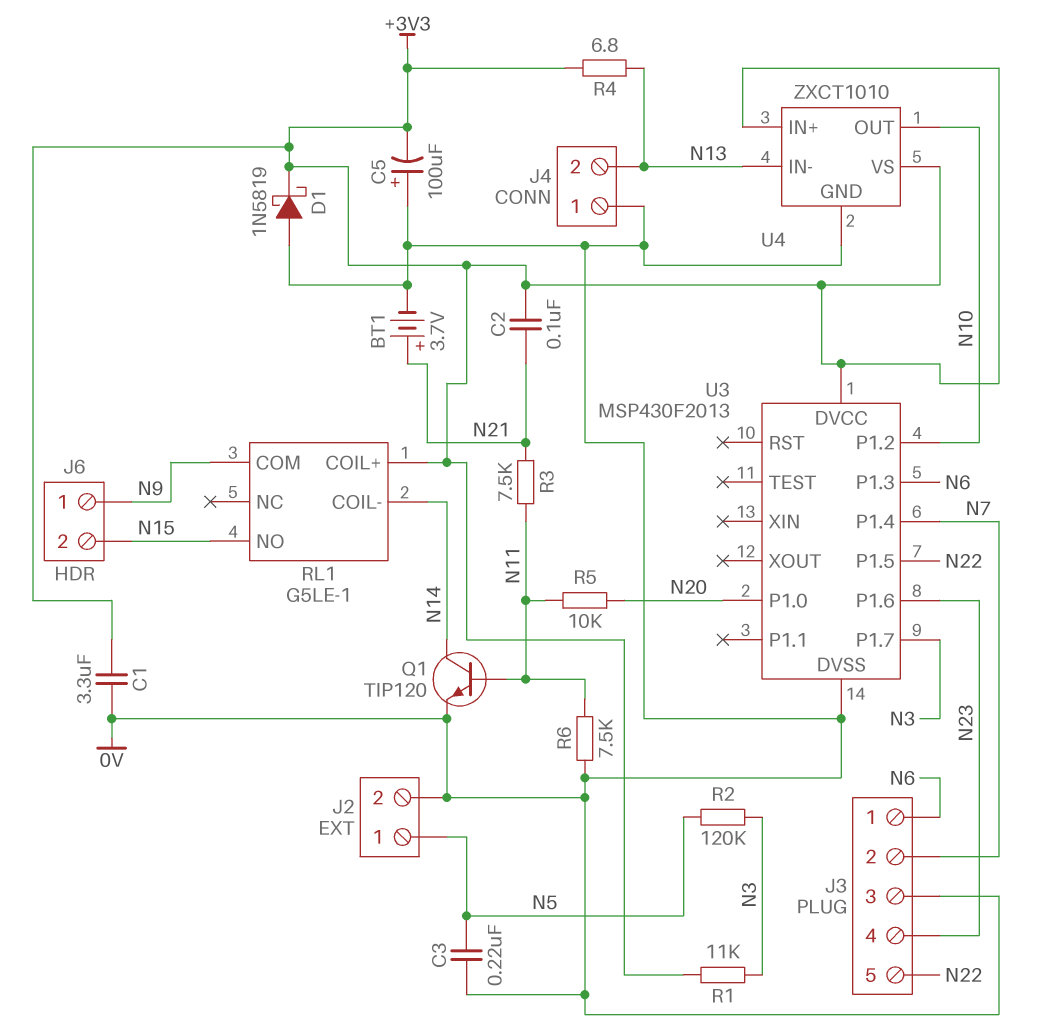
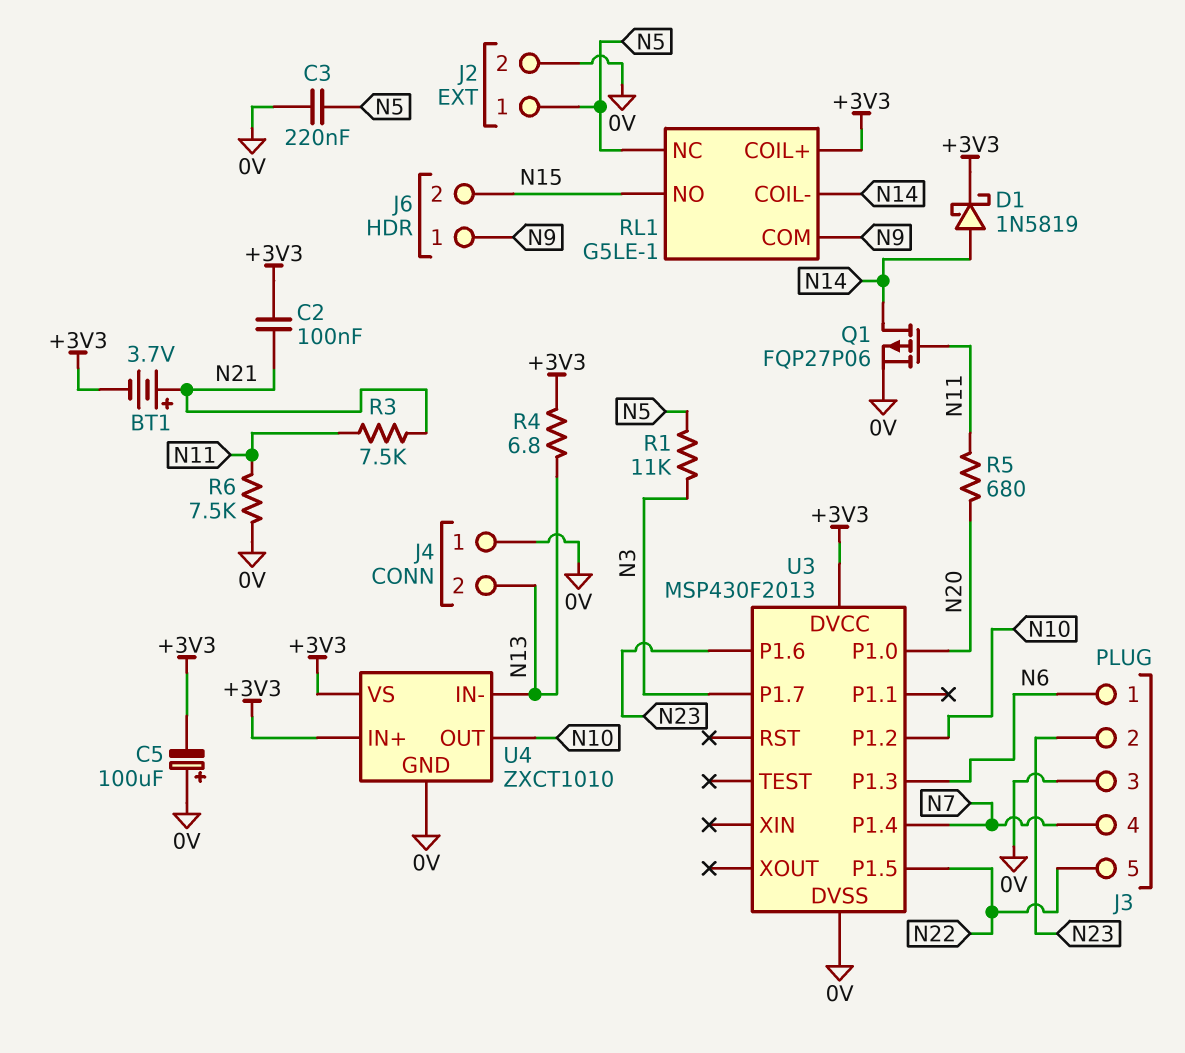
BT1: 3.7V (plus N21, minus 0V) -> 3.7V (plus N21, minus +3V3)
C1: 3.3uF (+3V3, 0V) -> none
D1: schottky 1N5819 (A 0V, K +3V3) -> schottky 1N5819 (A N14, K +3V3)
J3 pin 2: N7 -> N23
J3 pin 4: N23 -> N7
Q1: NPN TIP120 (B N11, C N14, E 0V) -> PMOS FQP27P06 (G N11, D N14, S 0V)
R1: 11k (+3V3, N3) -> 11k (N3, N5)
R2: 120k (N3, N5) -> none
R5: 10k (N11, N20) -> 680 (N11, N20)
RL1 pin NC: none -> N5

